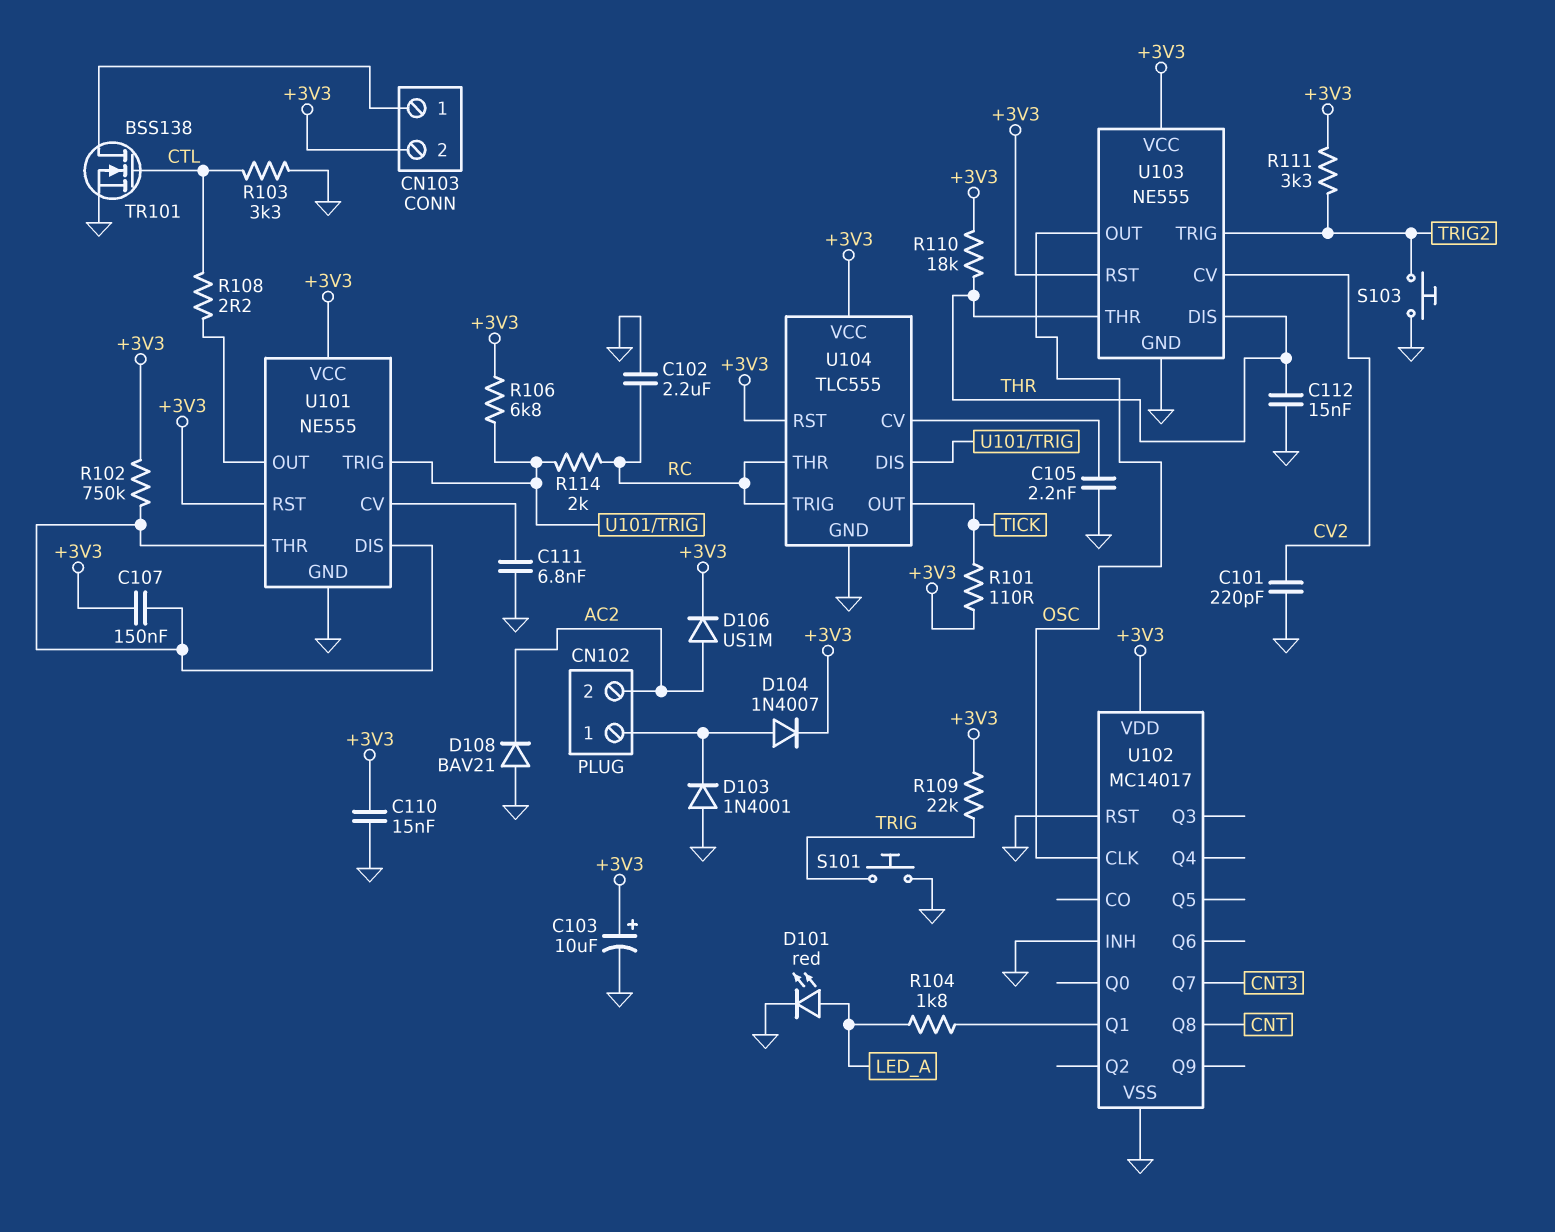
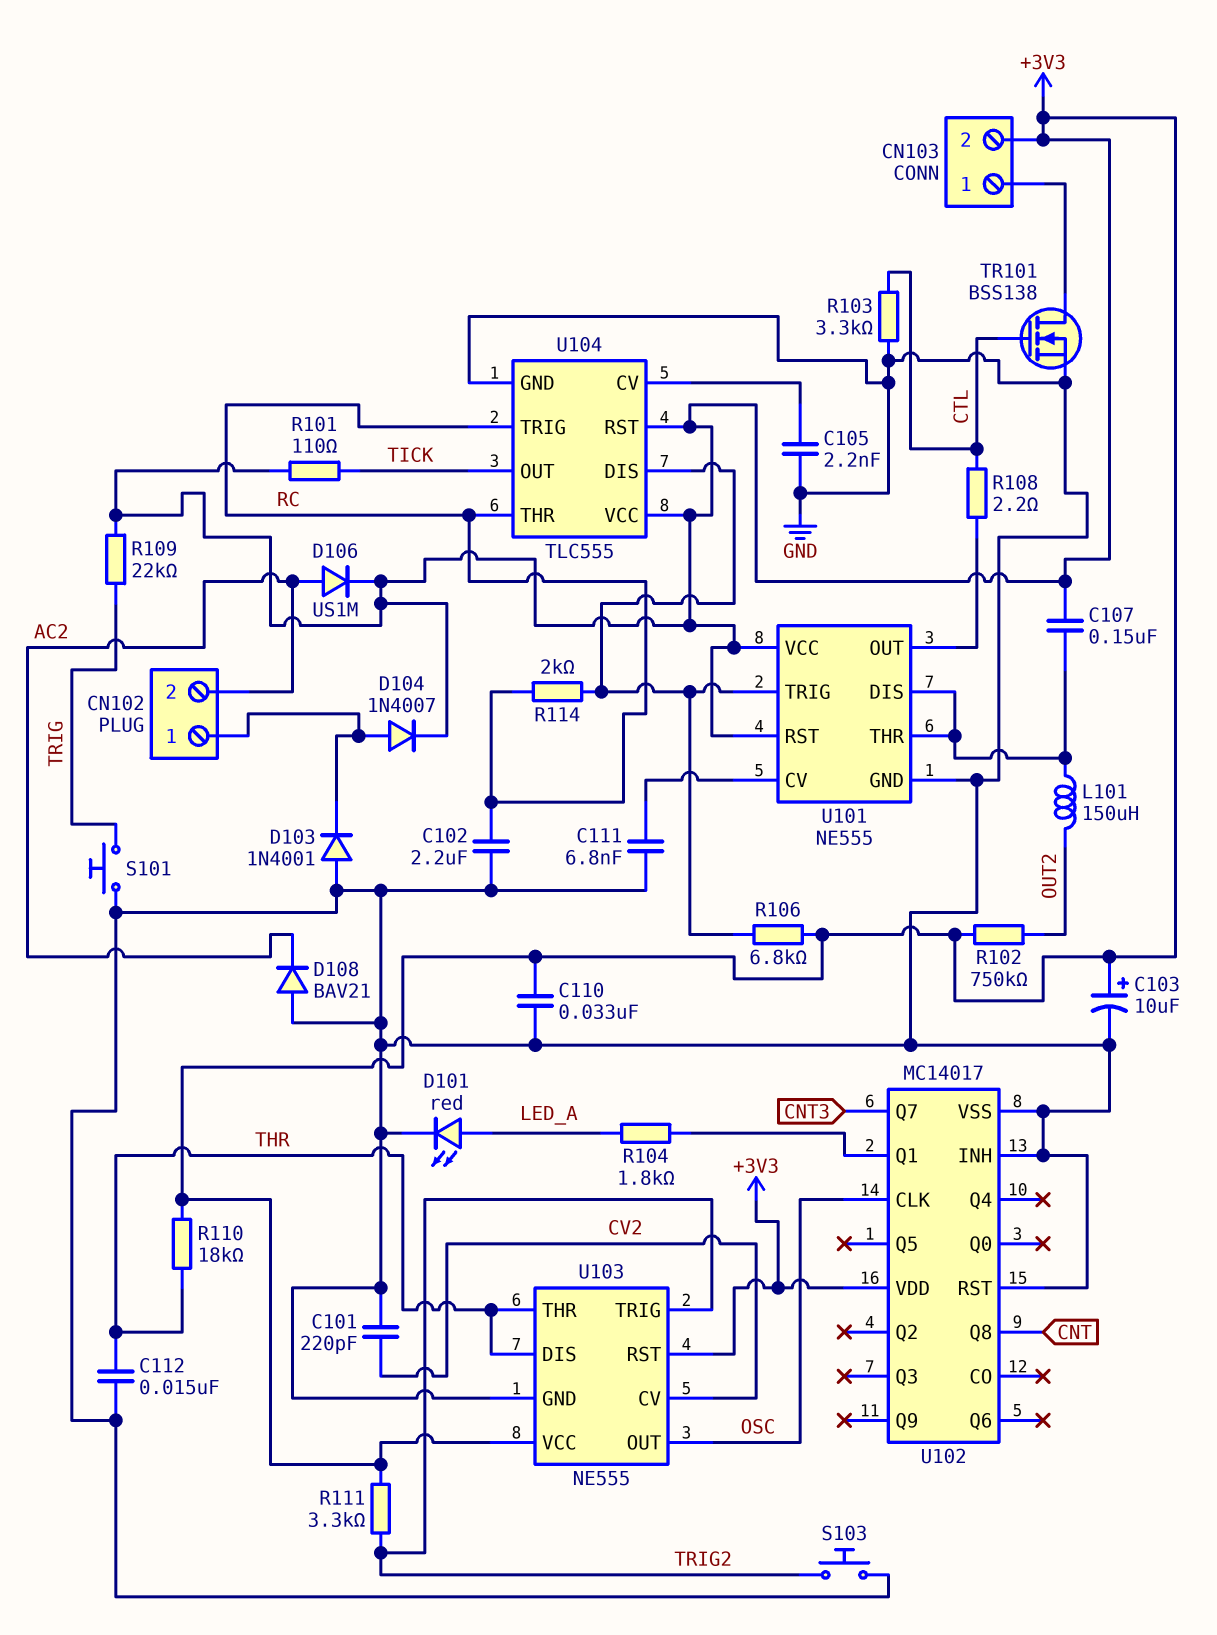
C110: 15nF (+3V3, GND) -> 33nF (+3V3, GND)
L101: none -> 150uH (OUT2, U101/DIS)
R102: 750k (+3V3, U101/DIS) -> 750k (+3V3, OUT2)

